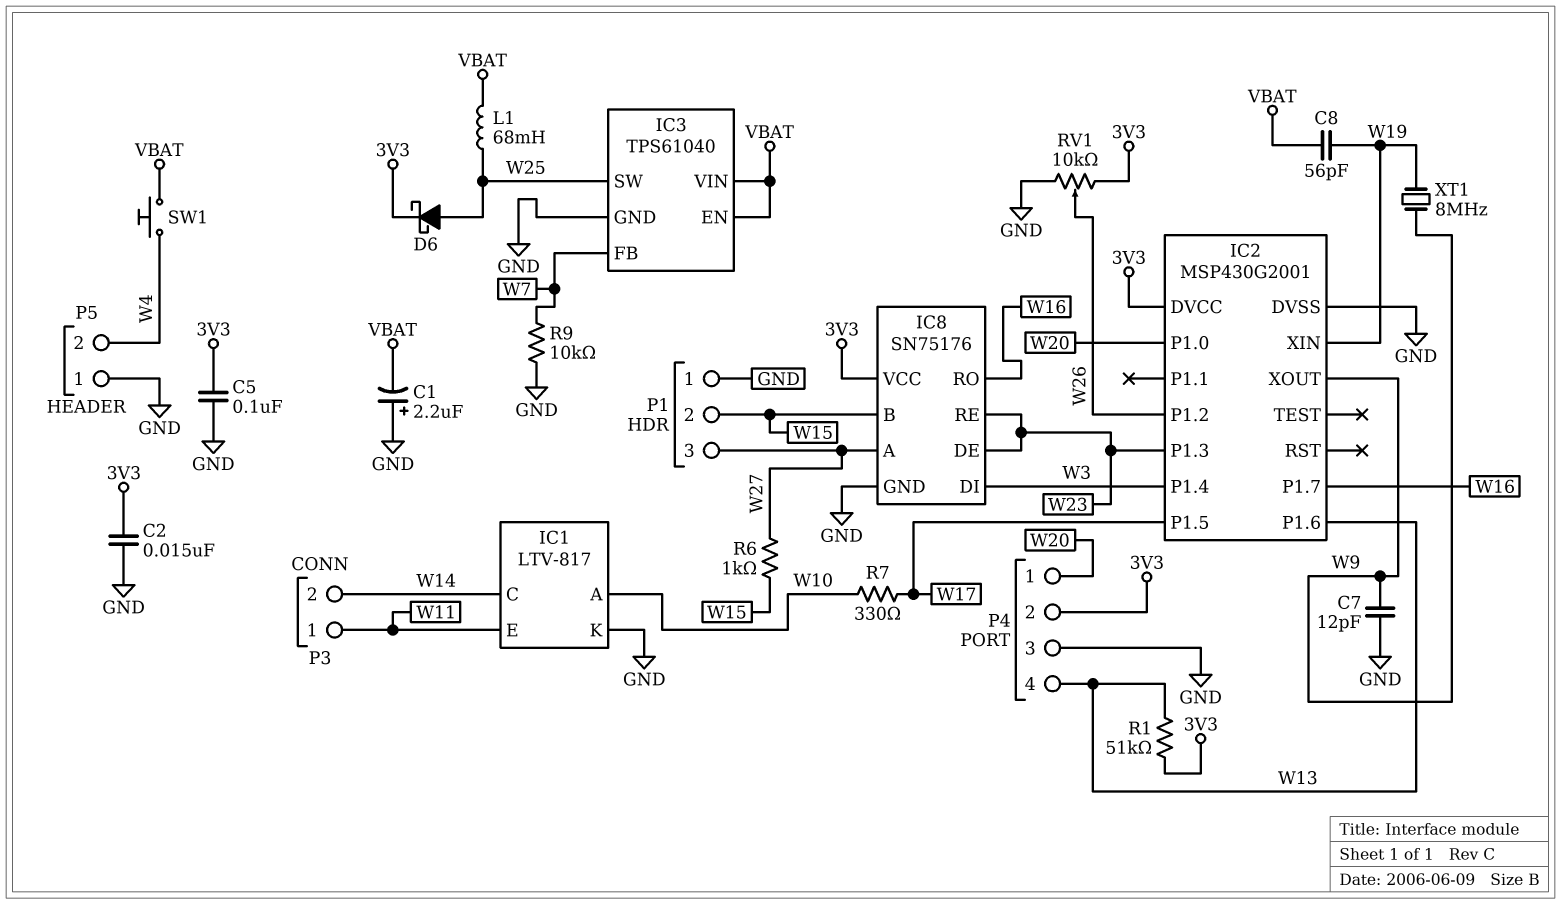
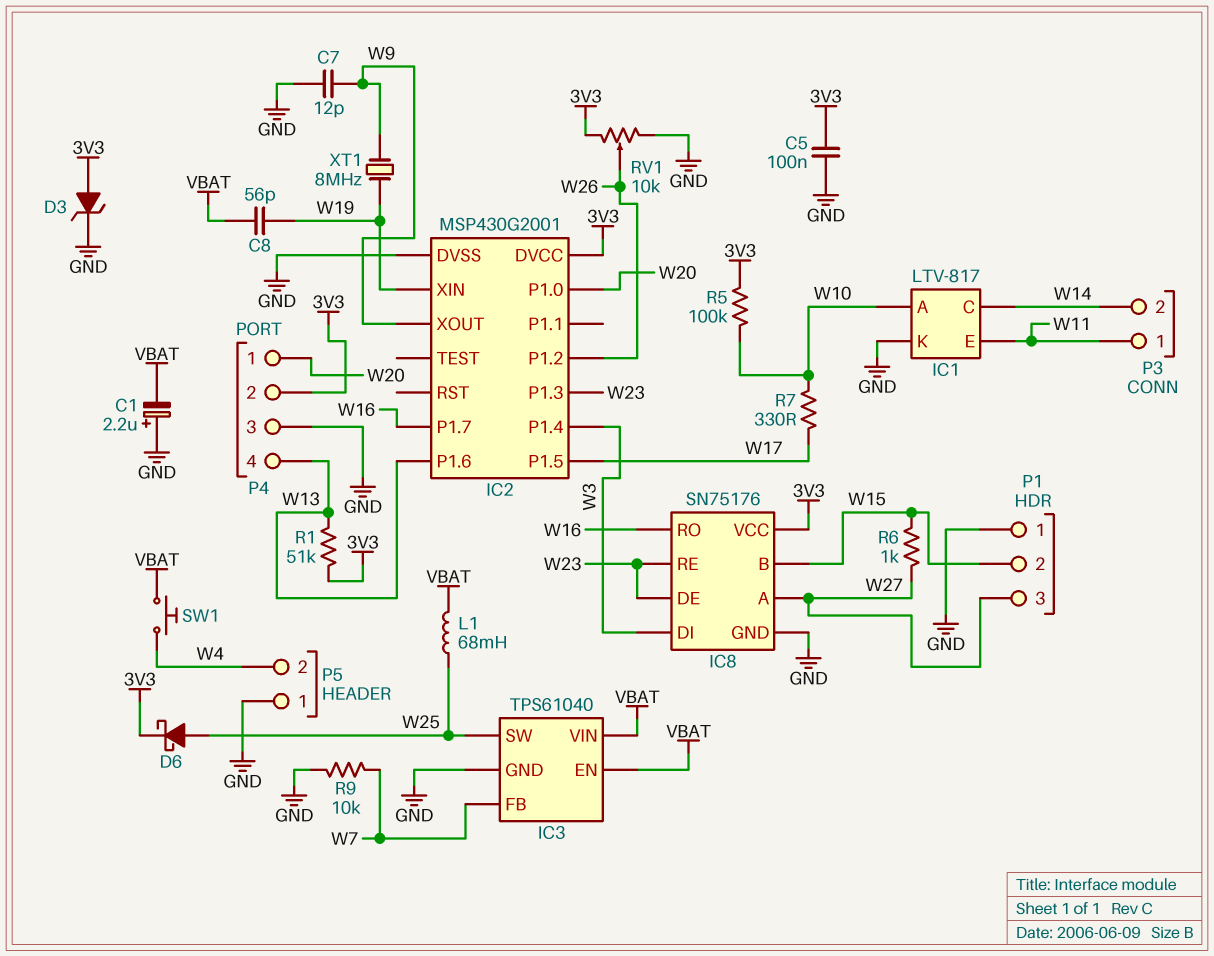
C2: 15nF (3V3, GND) -> none
D3: none -> zener (A 3V3, K GND)
R5: none -> 100k (3V3, W10)

